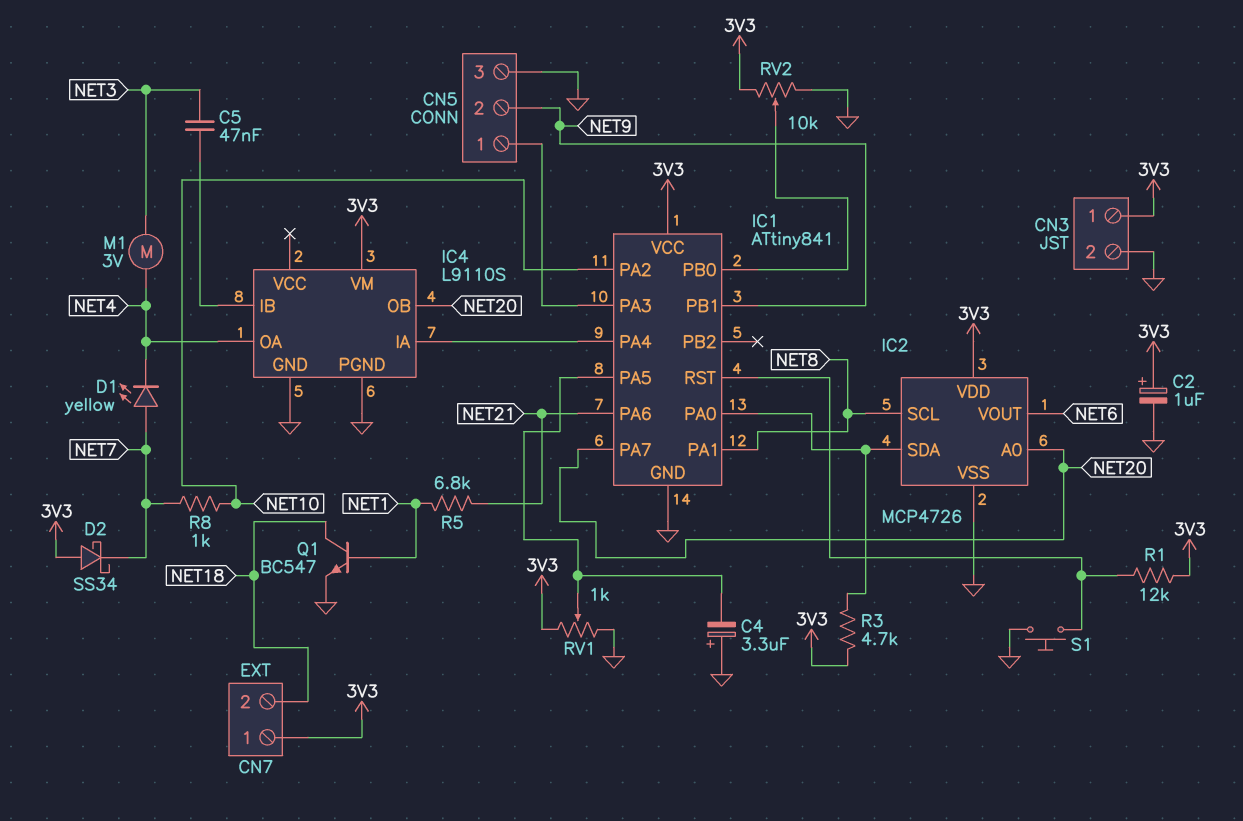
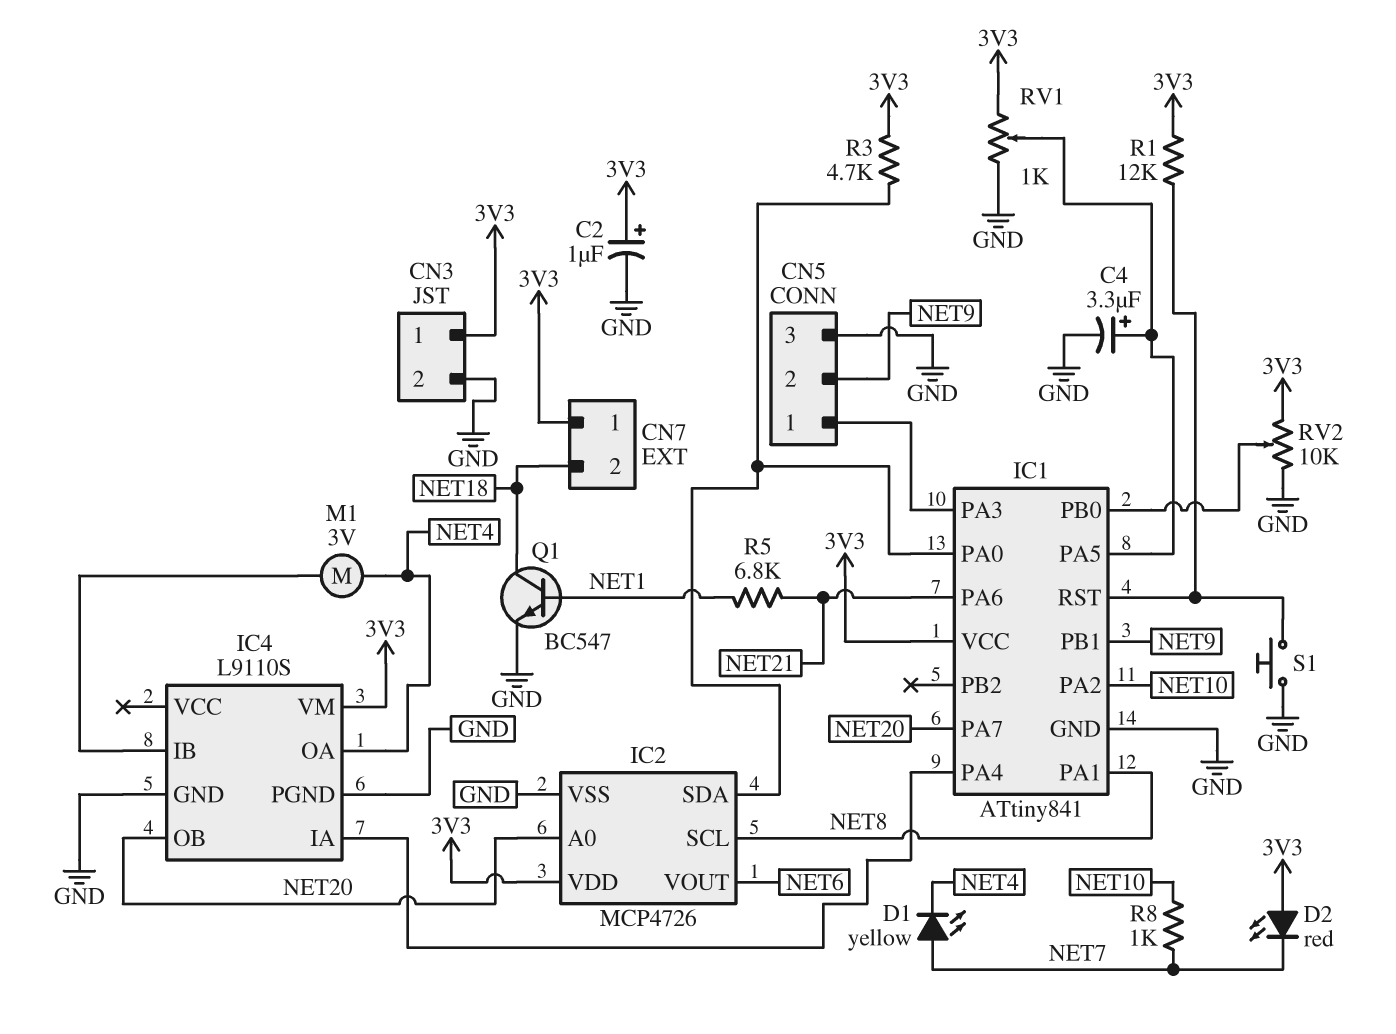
C4: 3.3uF (plus GND, minus IC1/PA5) -> 3.3uF (plus IC1/PA5, minus GND)
C5: 47nF (IC4/IB, NET3) -> none
D2: schottky SS34 (A 3V3, K NET7) -> LED red (A 3V3, K NET7)
M1: motor 3V (NET3, NET4) -> motor 3V (IC4/IB, NET4)

